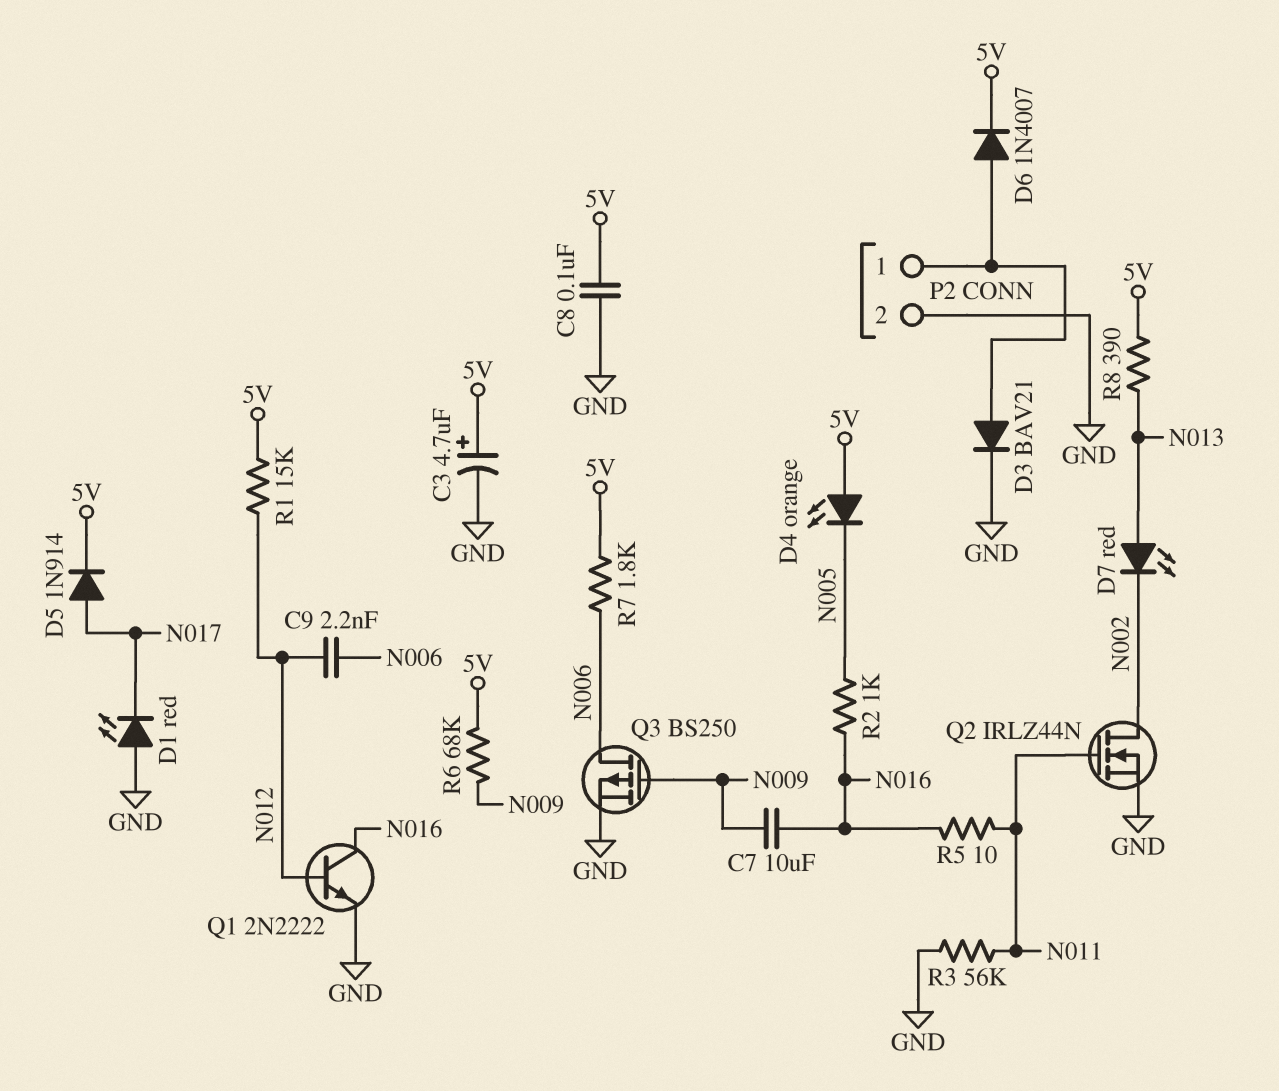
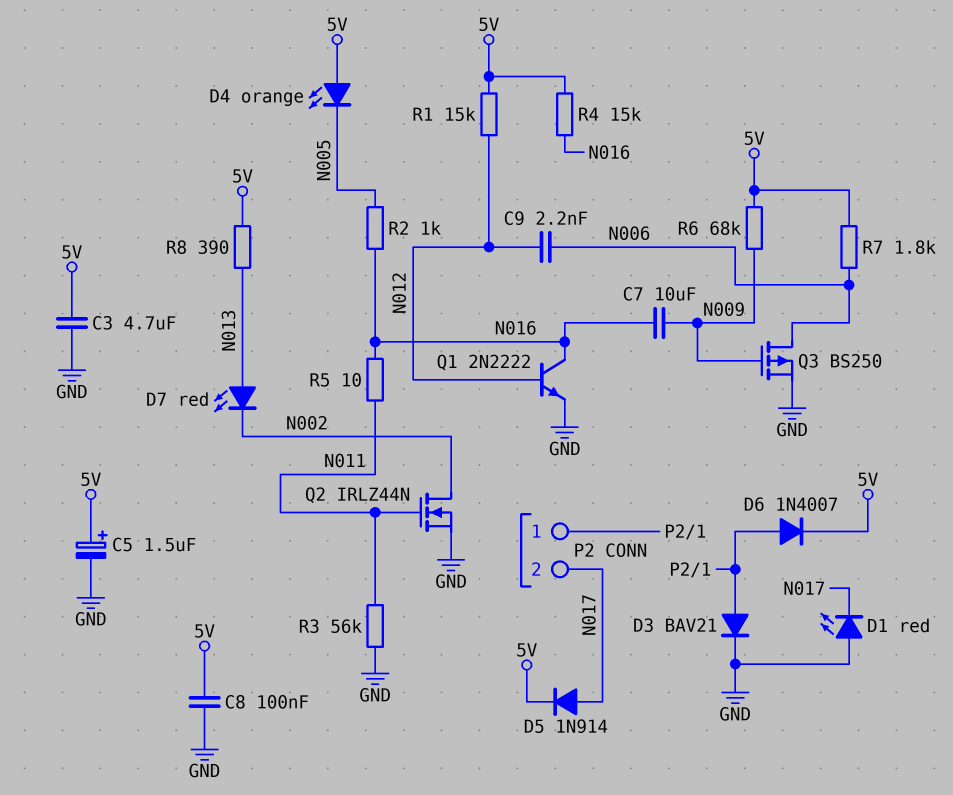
C3: 4.7uF (plus 5V, minus GND) -> 4.7uF (5V, GND)
C5: none -> 1.5uF (plus 5V, minus GND)
P2 pin 2: GND -> N017
R4: none -> 15k (5V, N016)

